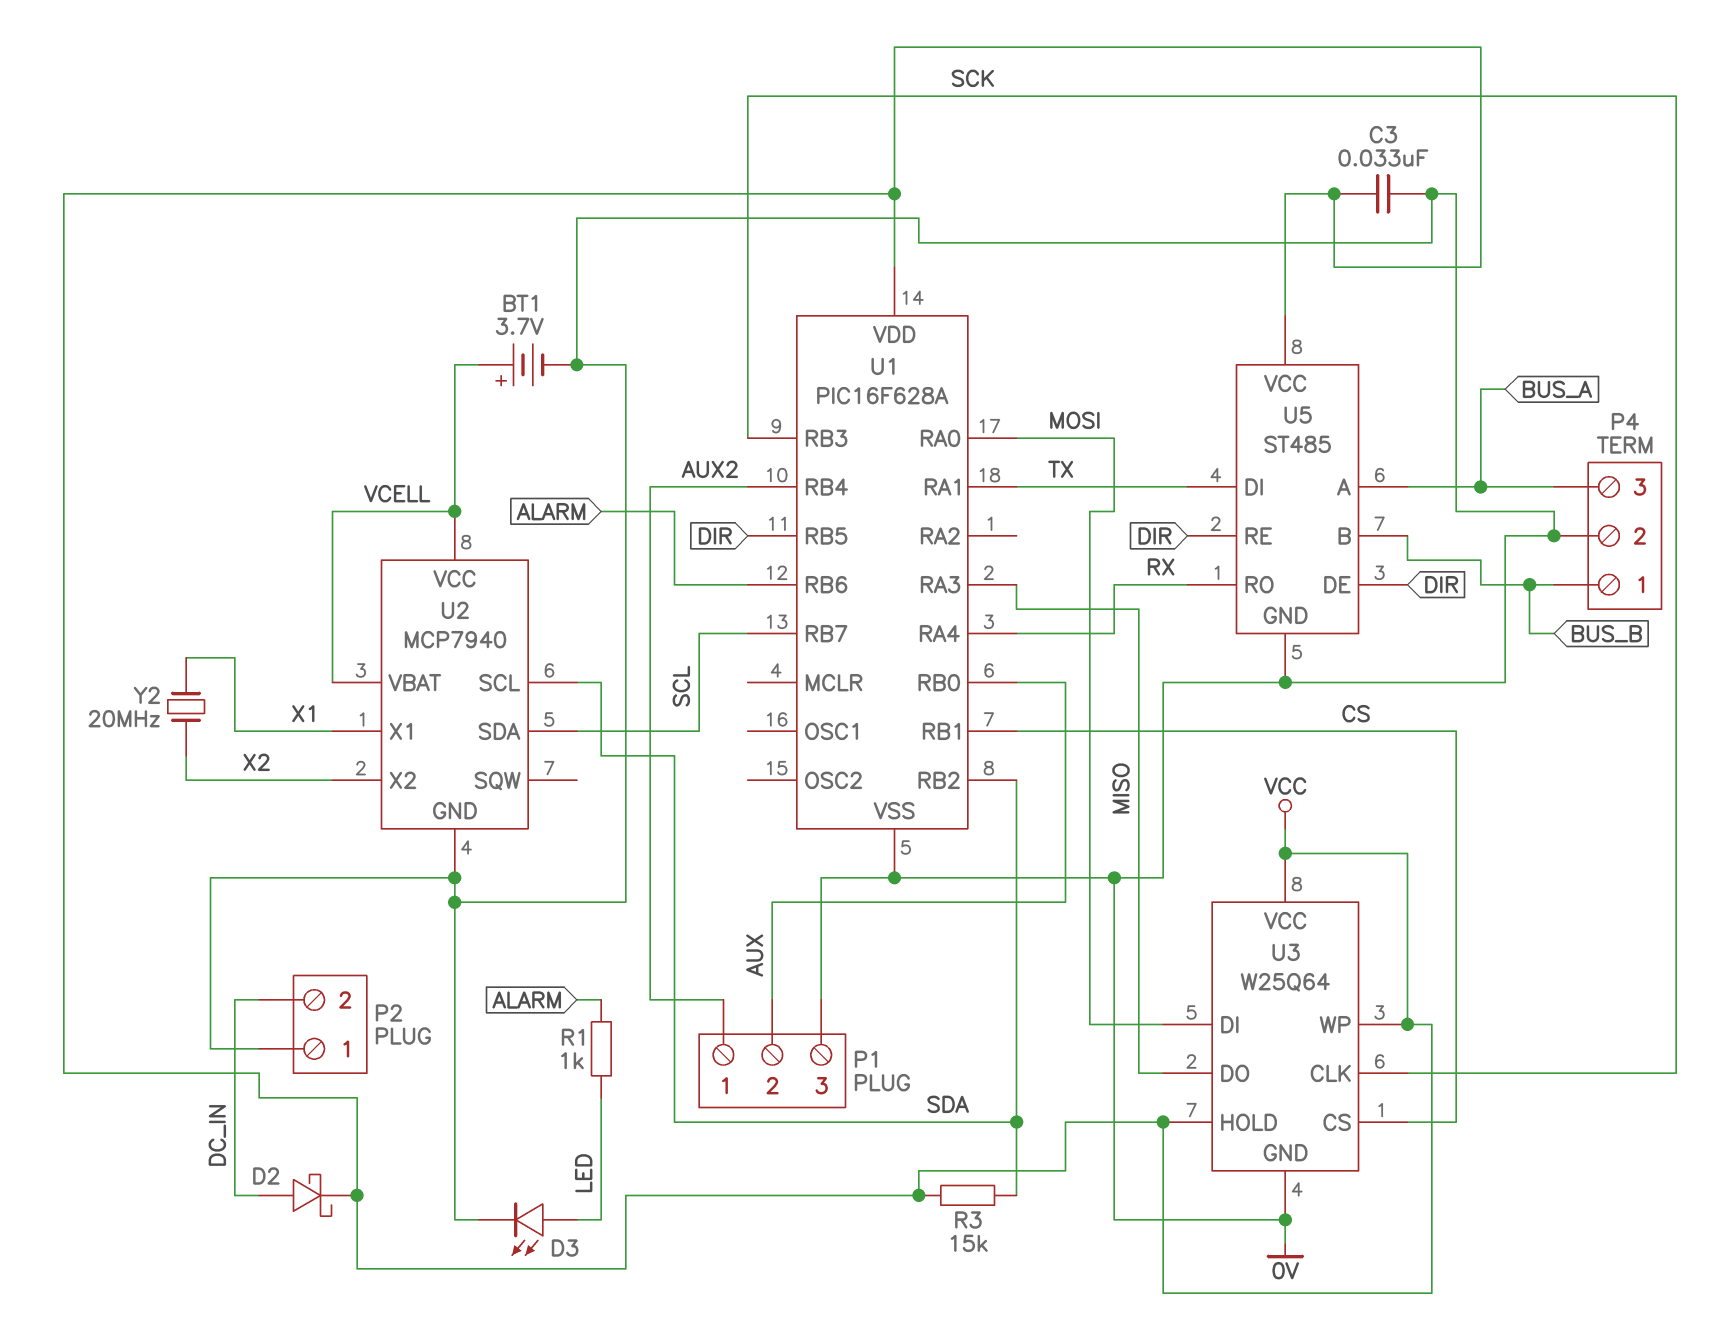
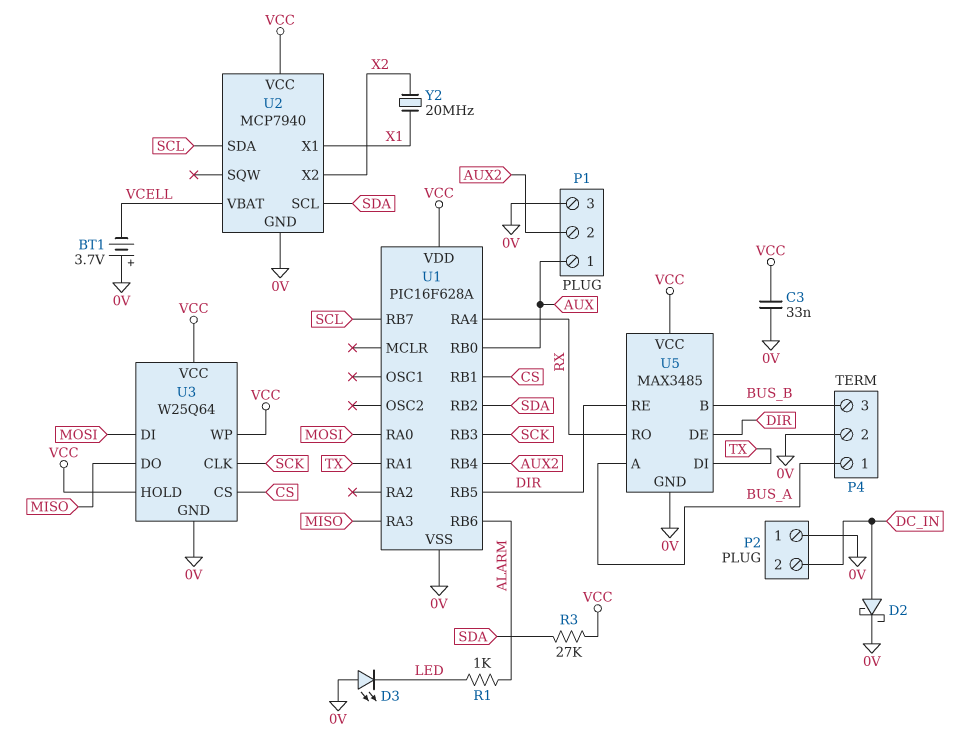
BT1: 3.7V (plus VCELL, minus 0V) -> 3.7V (plus 0V, minus VCELL)
D2: schottky (A DC_IN, K VCC) -> schottky (A DC_IN, K 0V)
D3: LED (A LED, K 0V) -> LED (A 0V, K LED)
P1 pin 1: AUX2 -> AUX
P1 pin 2: AUX -> AUX2
P4 pin 1: BUS_B -> BUS_A
P4 pin 3: BUS_A -> BUS_B
R3: 15k (SDA, VCC) -> 27k (SDA, VCC)
U2 pin VCC: VCELL -> VCC
U5: ST485 -> MAX3485

